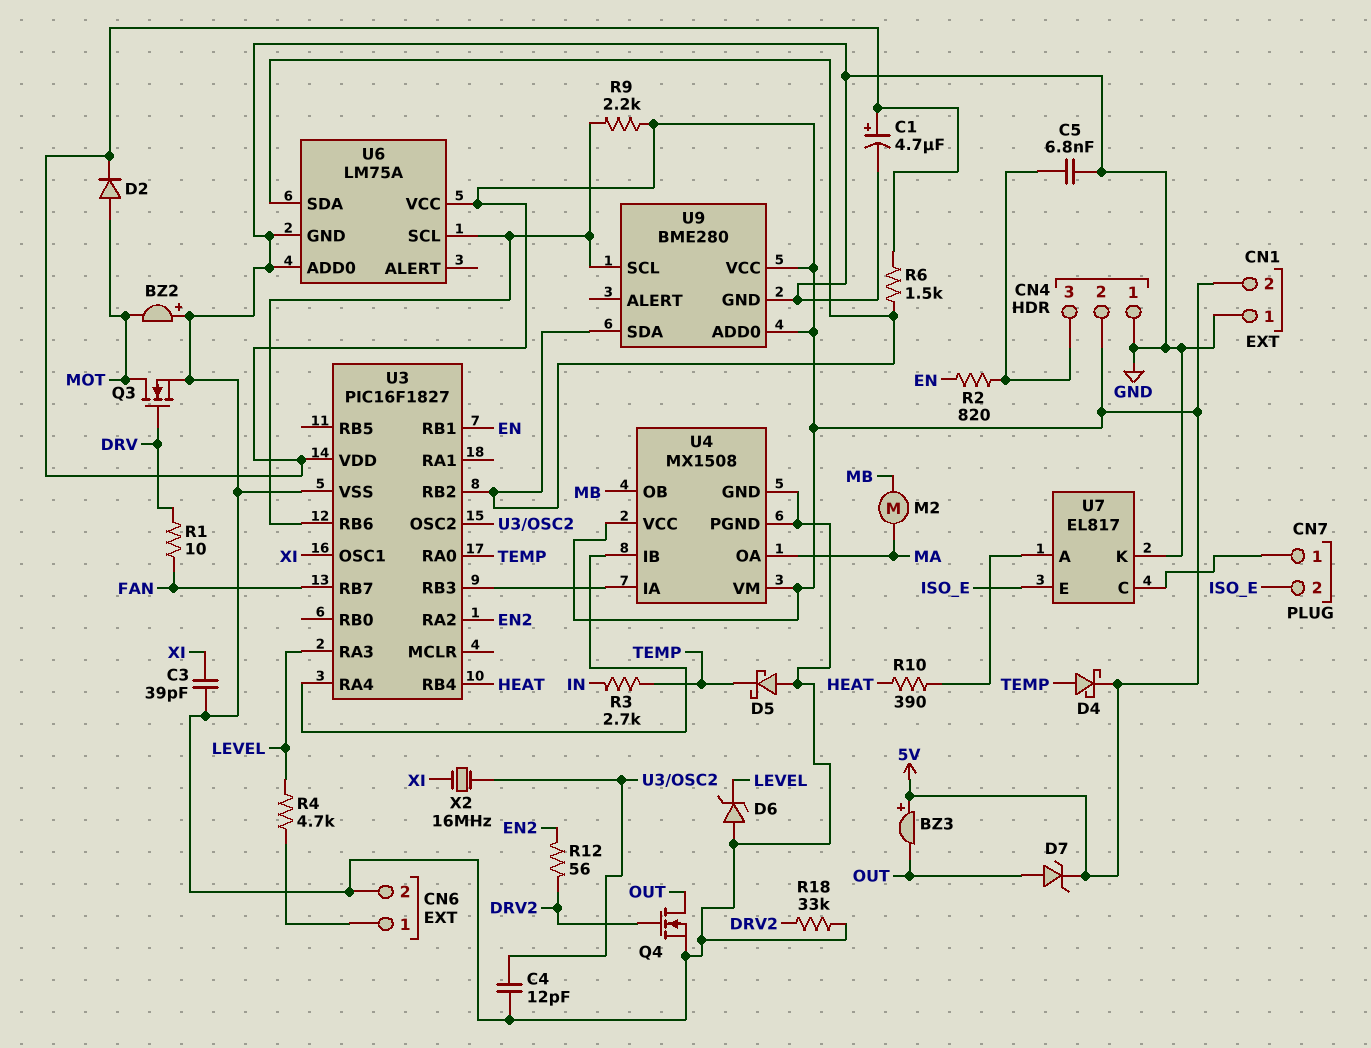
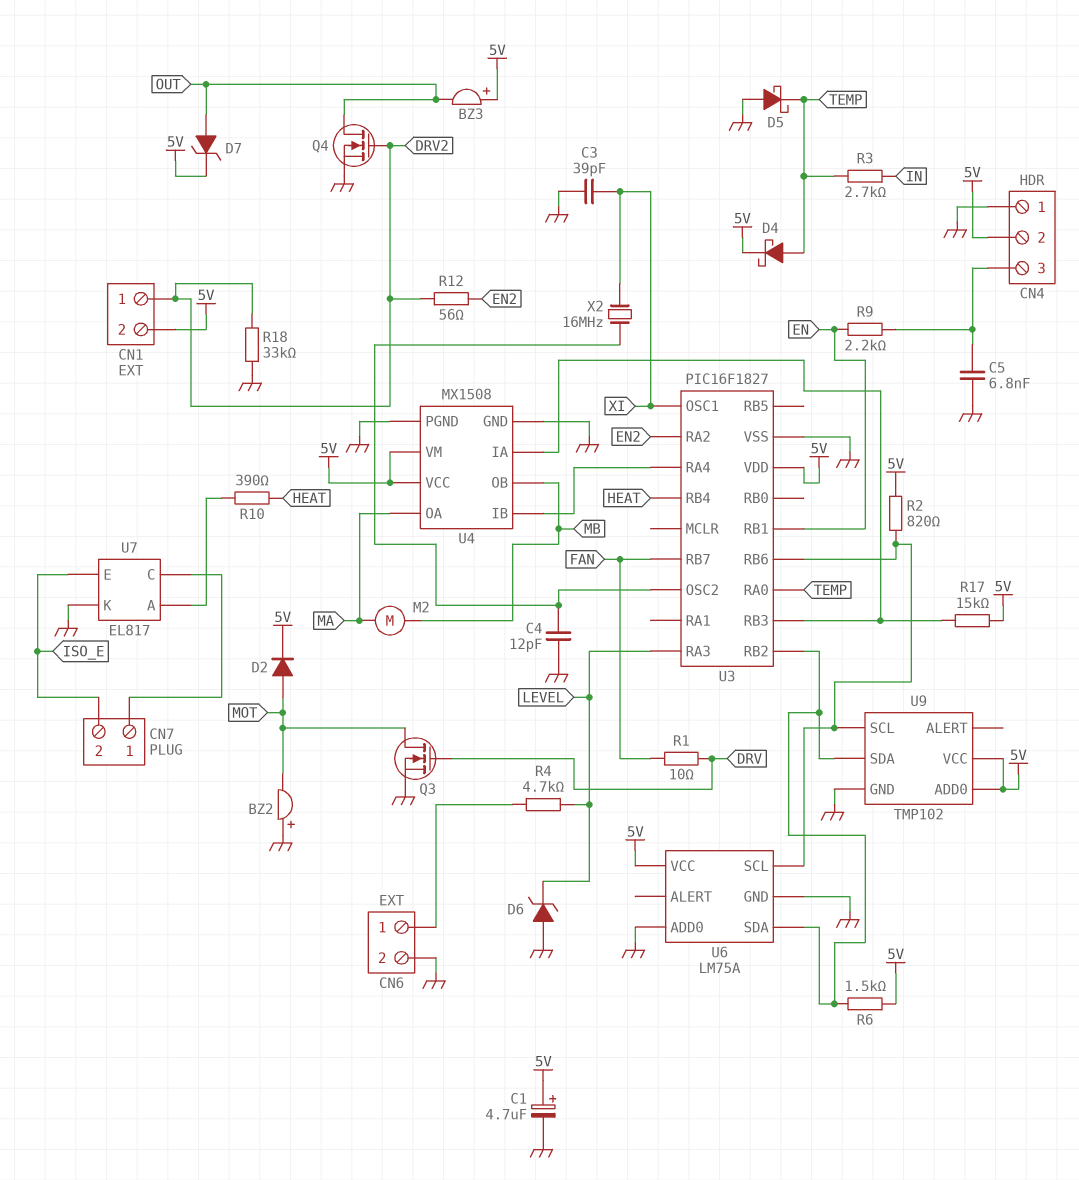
CN1 pin 1: GND -> DRV2
R2: 820 (CN4/3, EN) -> 820 (5V, U3/RB6)
R9: 2.2k (5V, U3/RB6) -> 2.2k (CN4/3, EN)
R17: none -> 15k (5V, U3/RB3)
U9: BME280 -> TMP102

